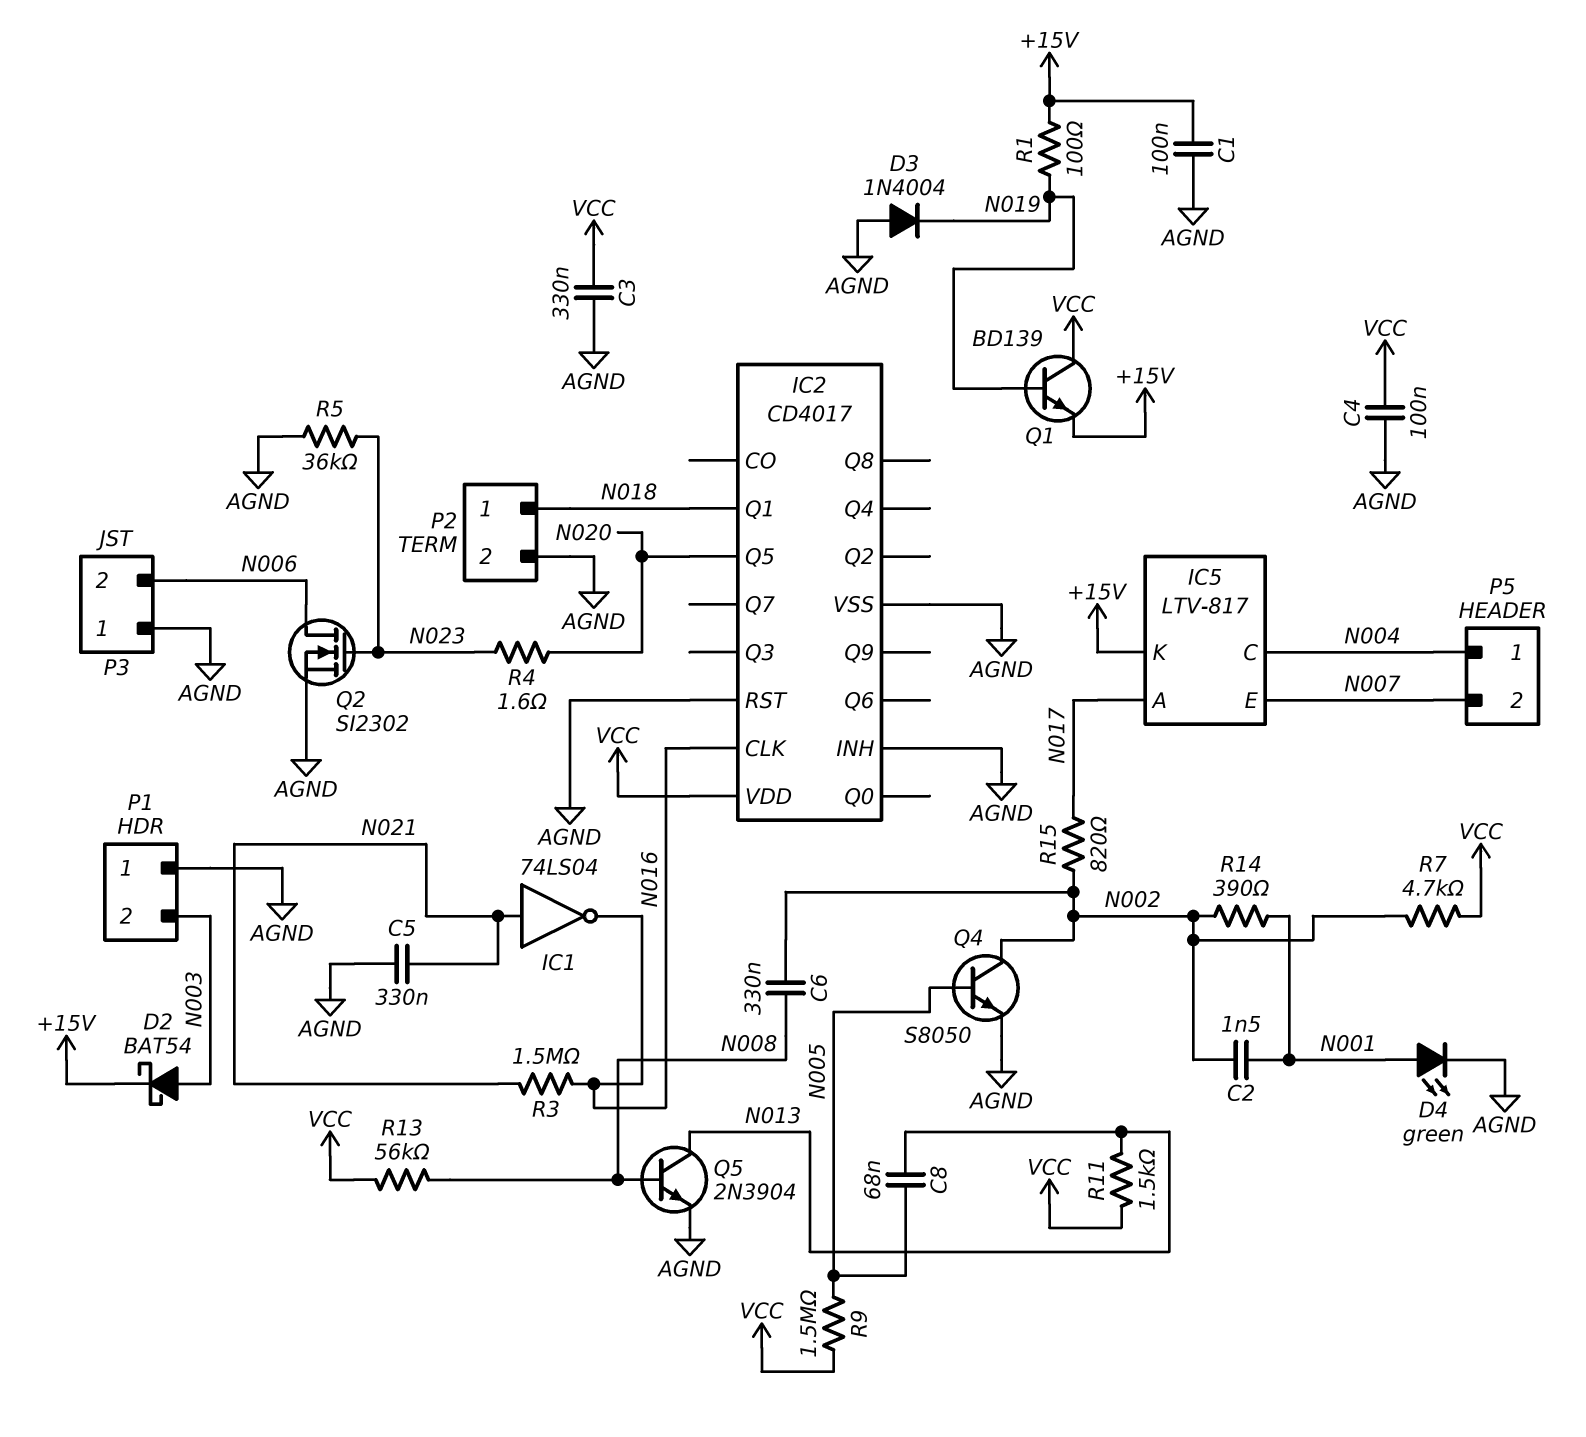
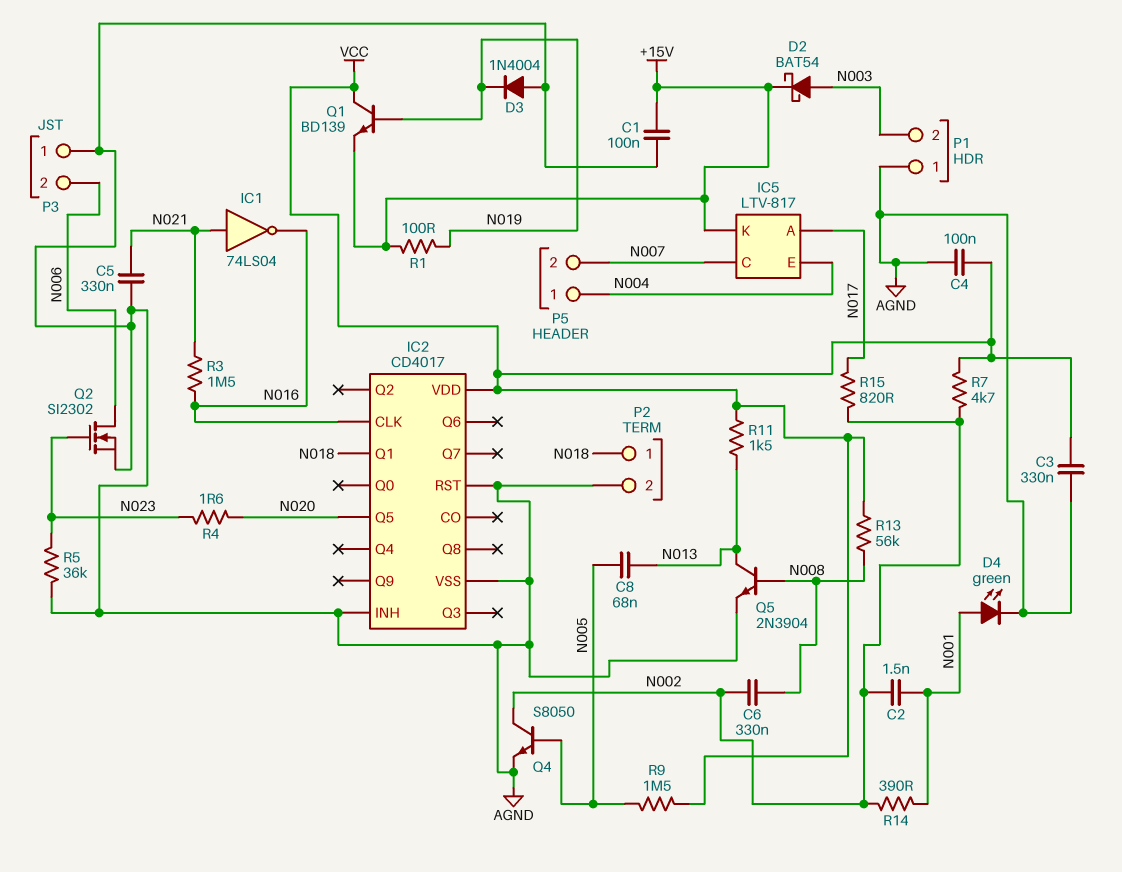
IC5 pin C: N004 -> N007
IC5 pin E: N007 -> N004

